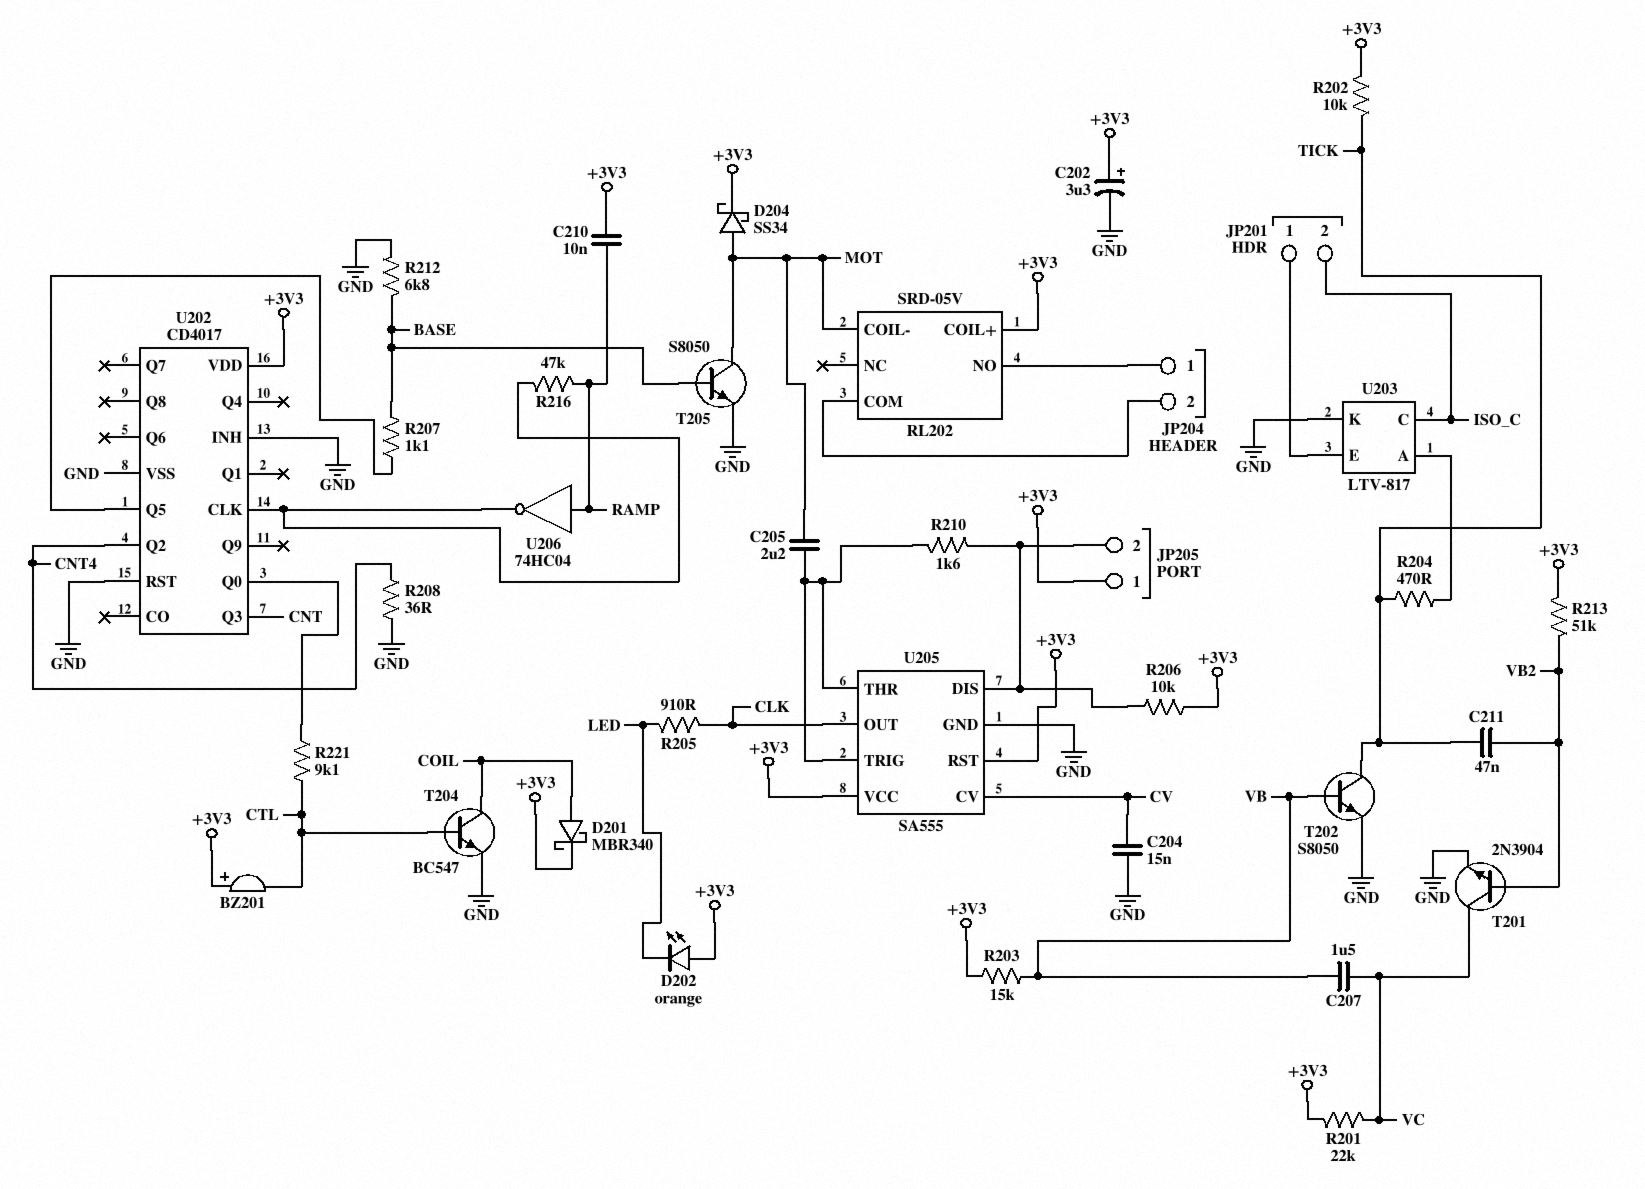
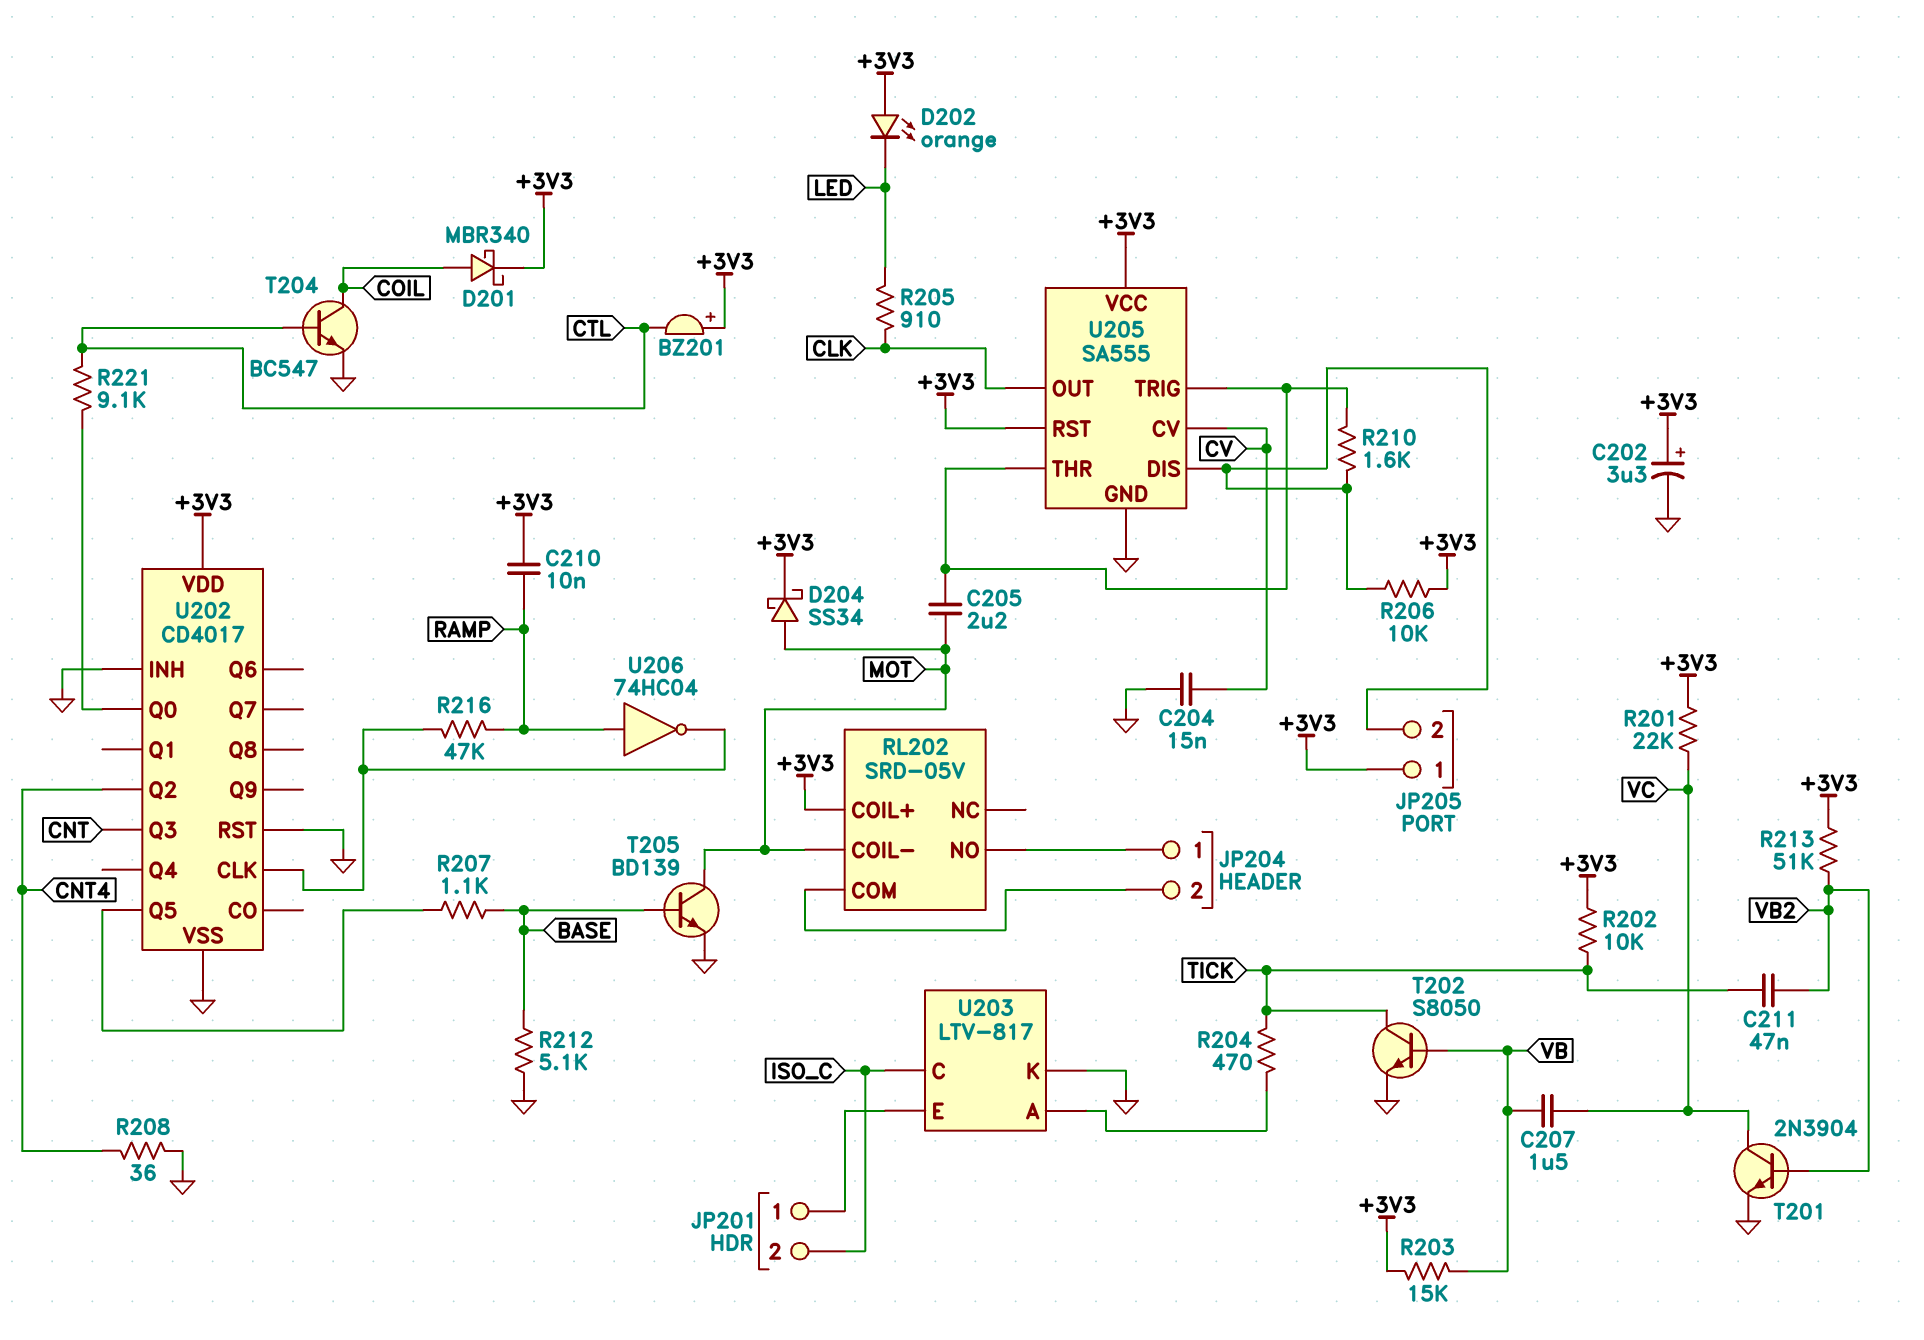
R212: 6.8k (BASE, GND) -> 5.1k (BASE, GND)
T205: NPN S8050 (B BASE, C MOT, E GND) -> NPN BD139 (B BASE, C MOT, E GND)

